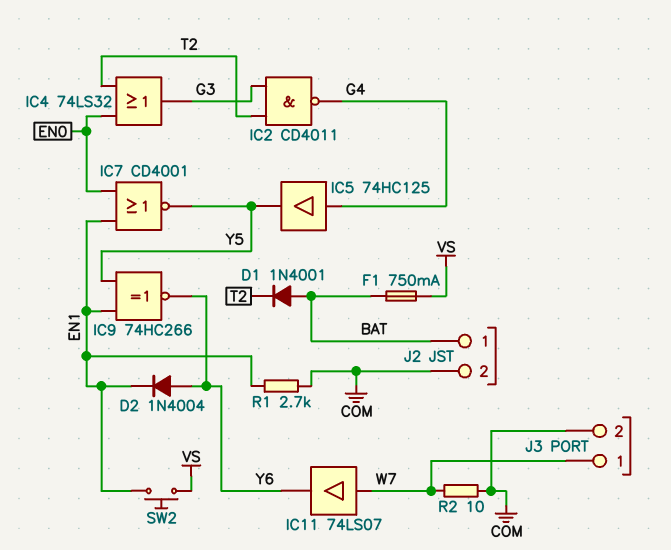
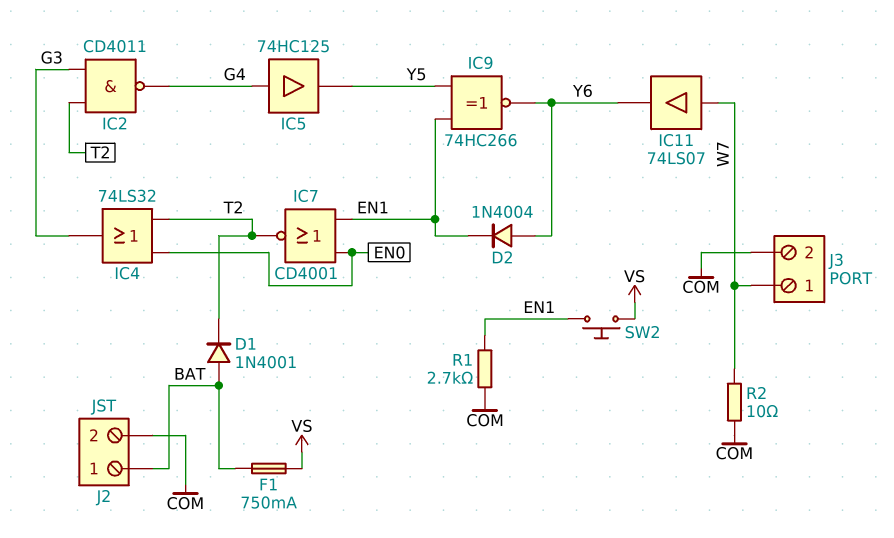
IC7: NOR CD4001 (in EN0, in EN1, out Y5) -> NOR CD4001 (in EN0, in EN1, out T2)

